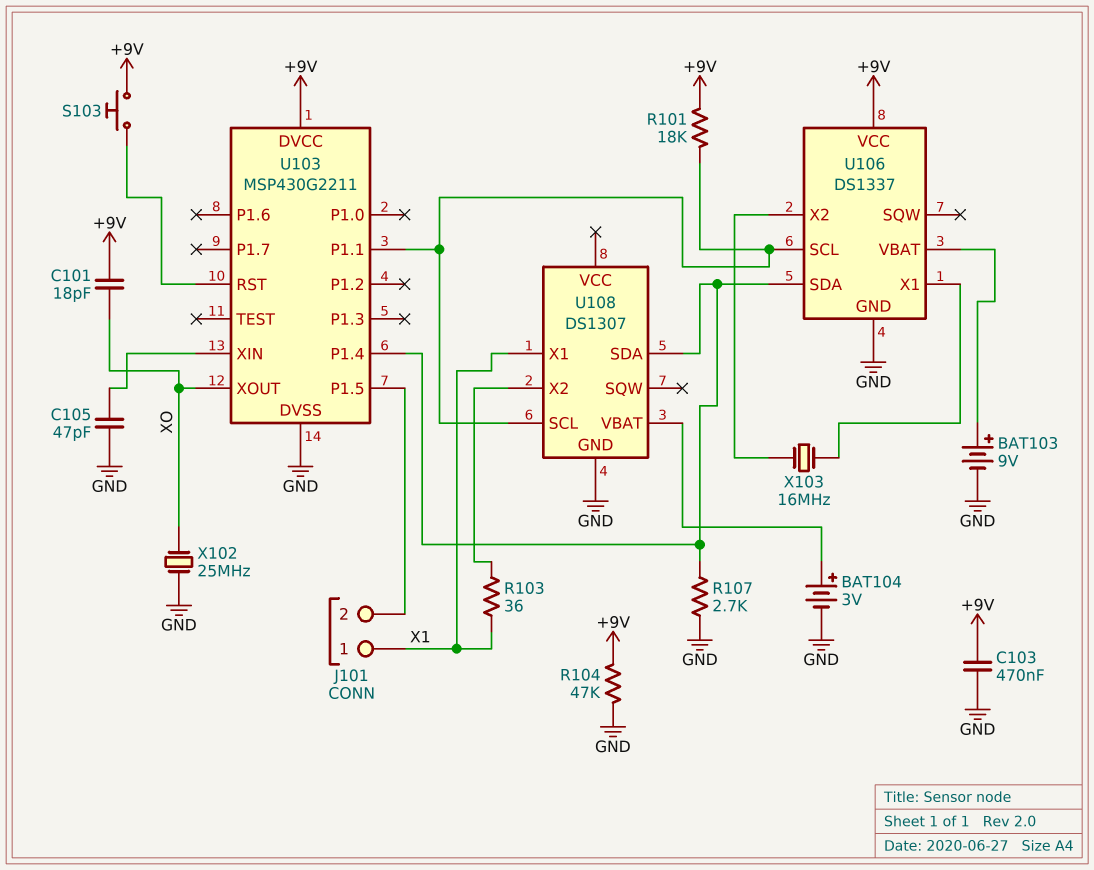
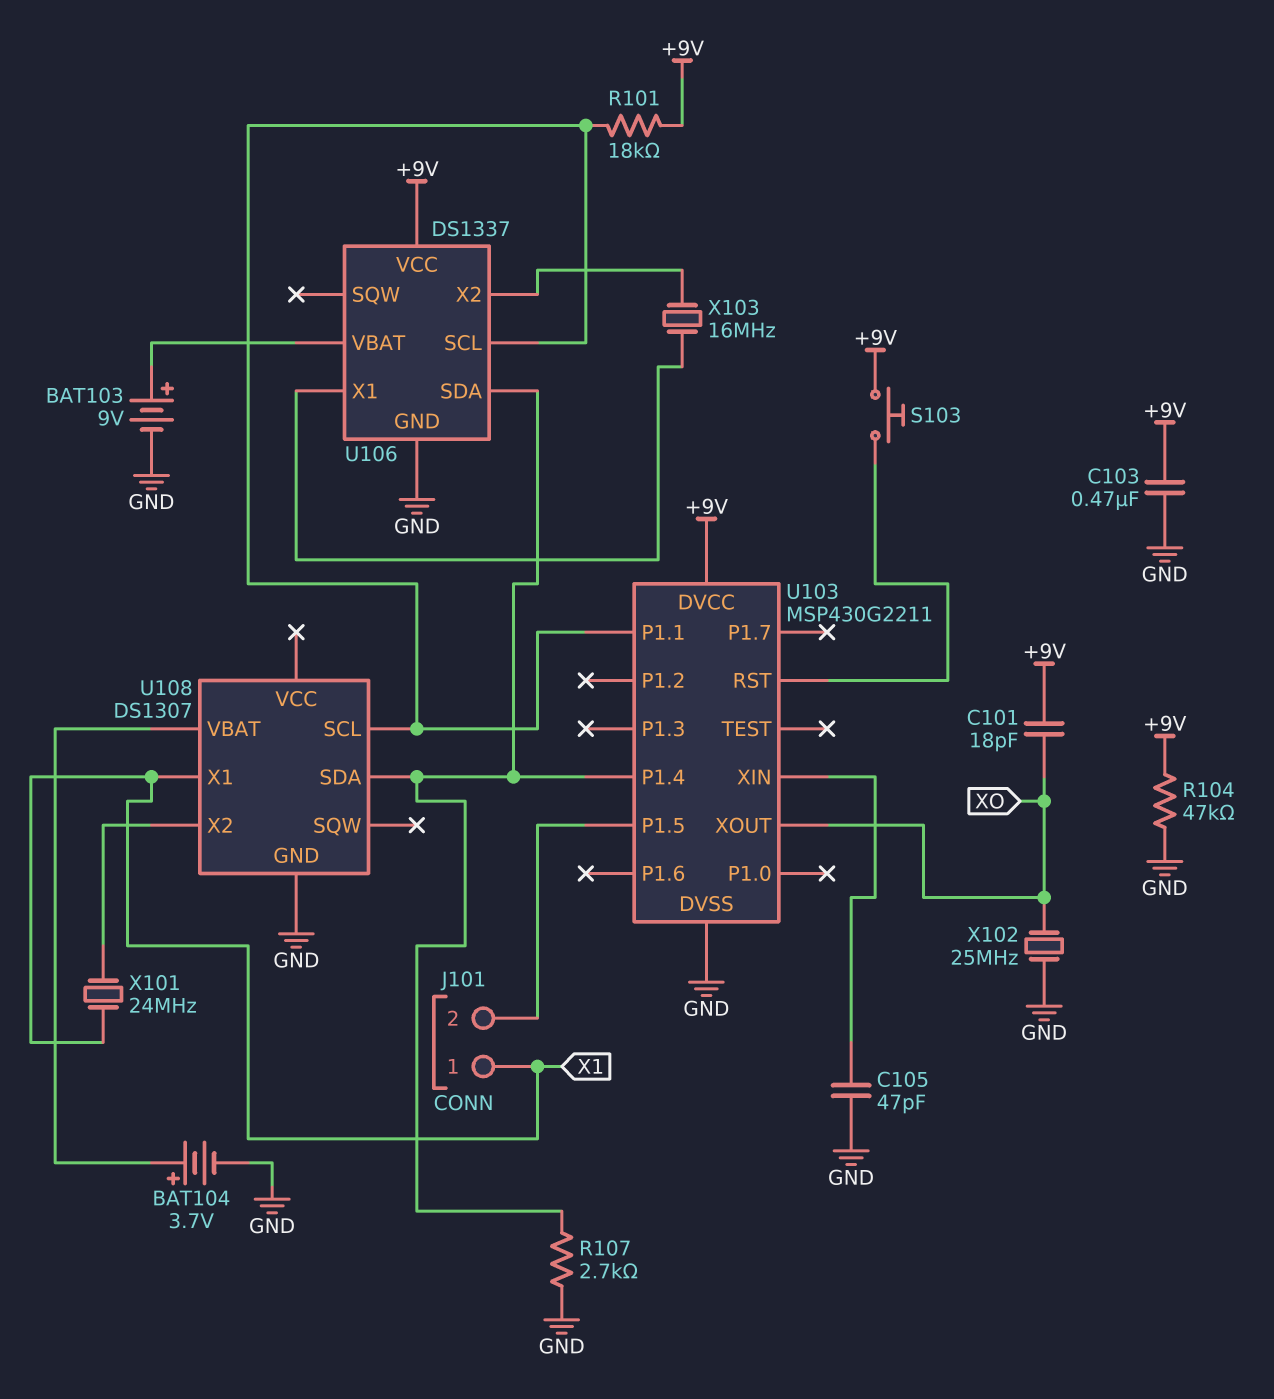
BAT104: 3V (plus U108/VBAT, minus GND) -> 3.7V (plus U108/VBAT, minus GND)
R103: 36 (U108/X2, X1) -> none
X101: none -> 24MHz (U108/X2, X1)

